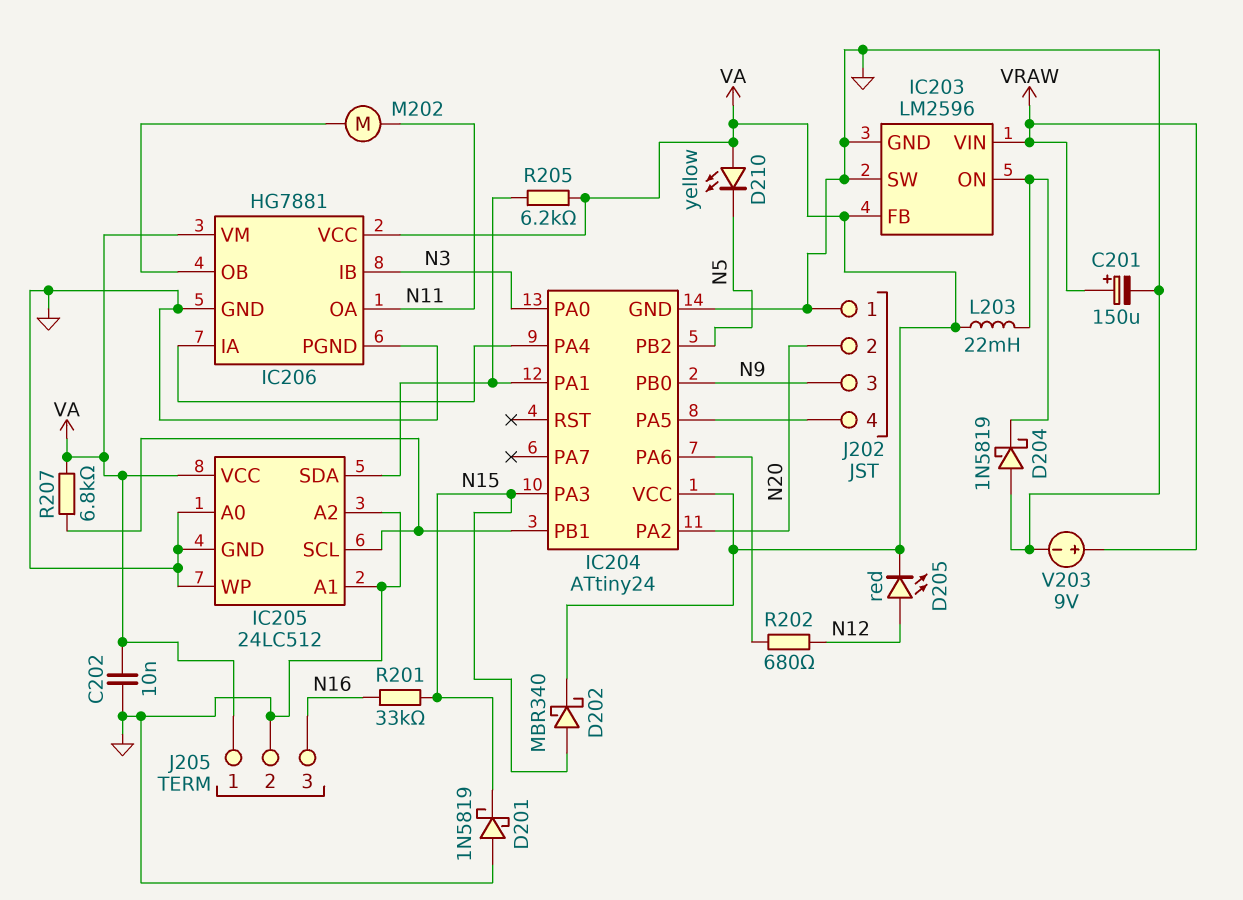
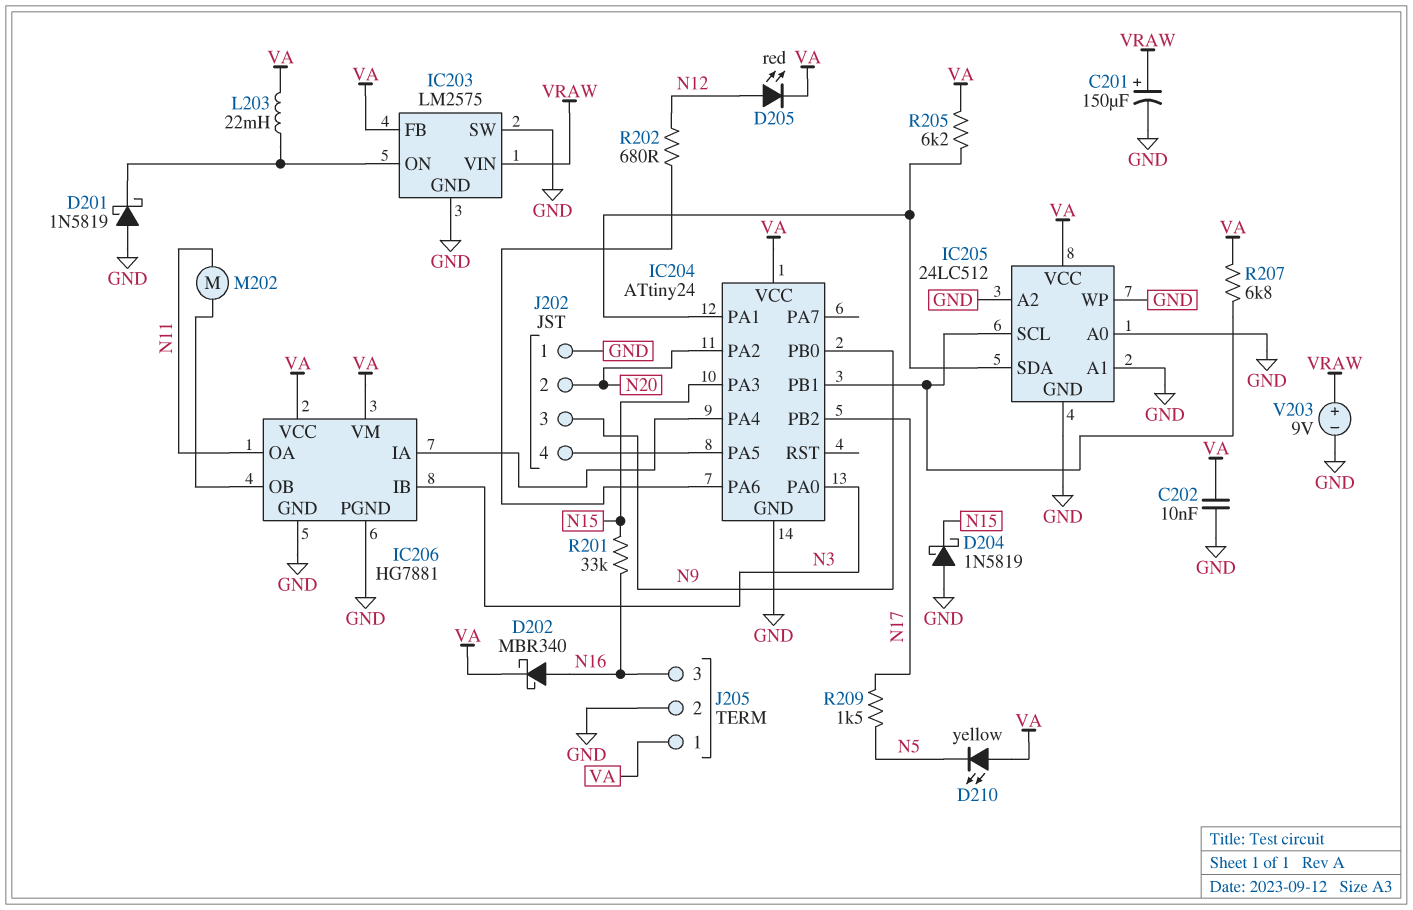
D201: schottky 1N5819 (A GND, K N15) -> schottky 1N5819 (A GND, K IC203/ON)
D202: schottky MBR340 (A N15, K VA) -> schottky MBR340 (A N16, K VA)
D204: schottky 1N5819 (A GND, K IC203/ON) -> schottky 1N5819 (A GND, K N15)
IC203: LM2596 -> LM2575
IC204 pin PB2: N5 -> N17
R209: none -> 1.5k (N5, N17)

